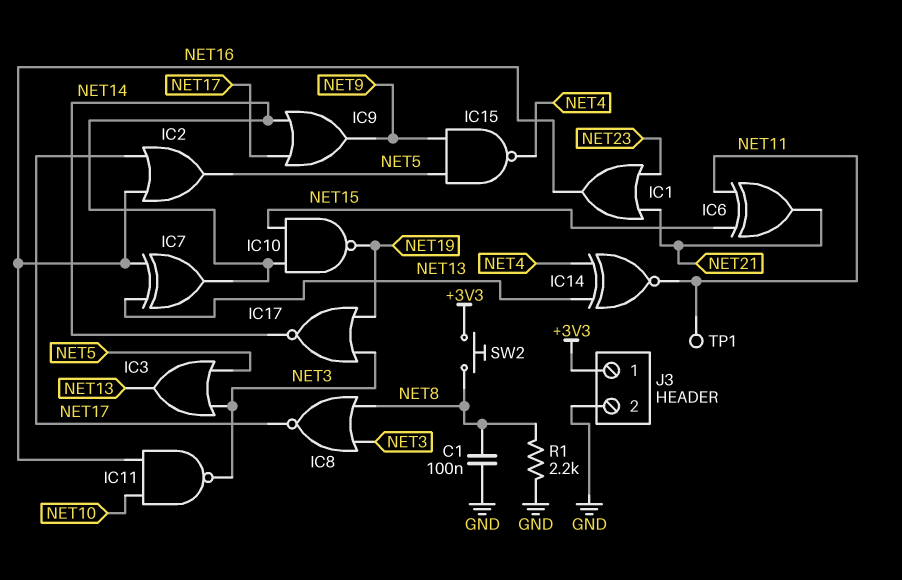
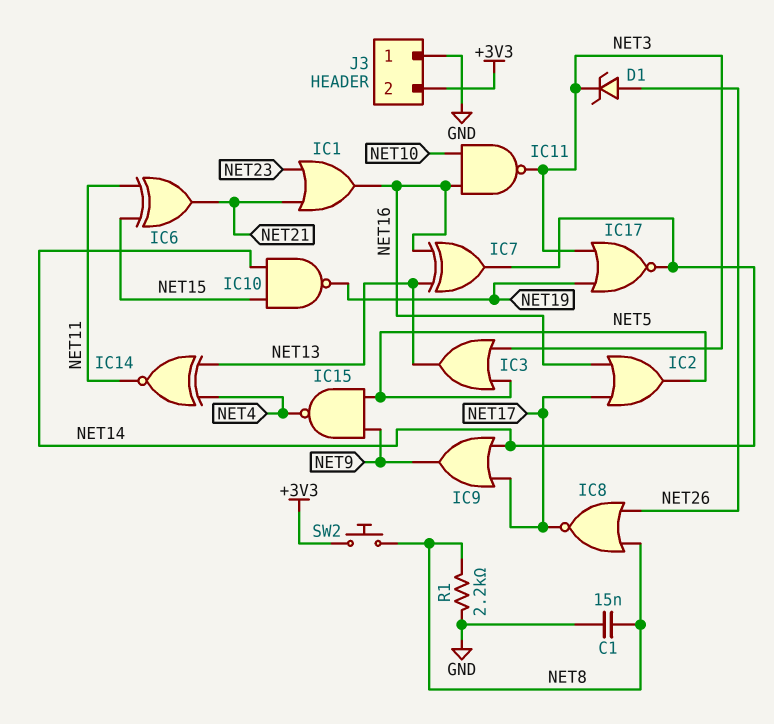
C1: 100nF (GND, NET8) -> 15nF (GND, NET8)
D1: none -> zener (A NET26, K NET3)
IC8: NOR (in NET3, in NET8, out NET17) -> NOR (in NET8, in NET26, out NET17)
J3 pin 1: +3V3 -> GND
J3 pin 2: GND -> +3V3
TP1: test point (NET11) -> none

